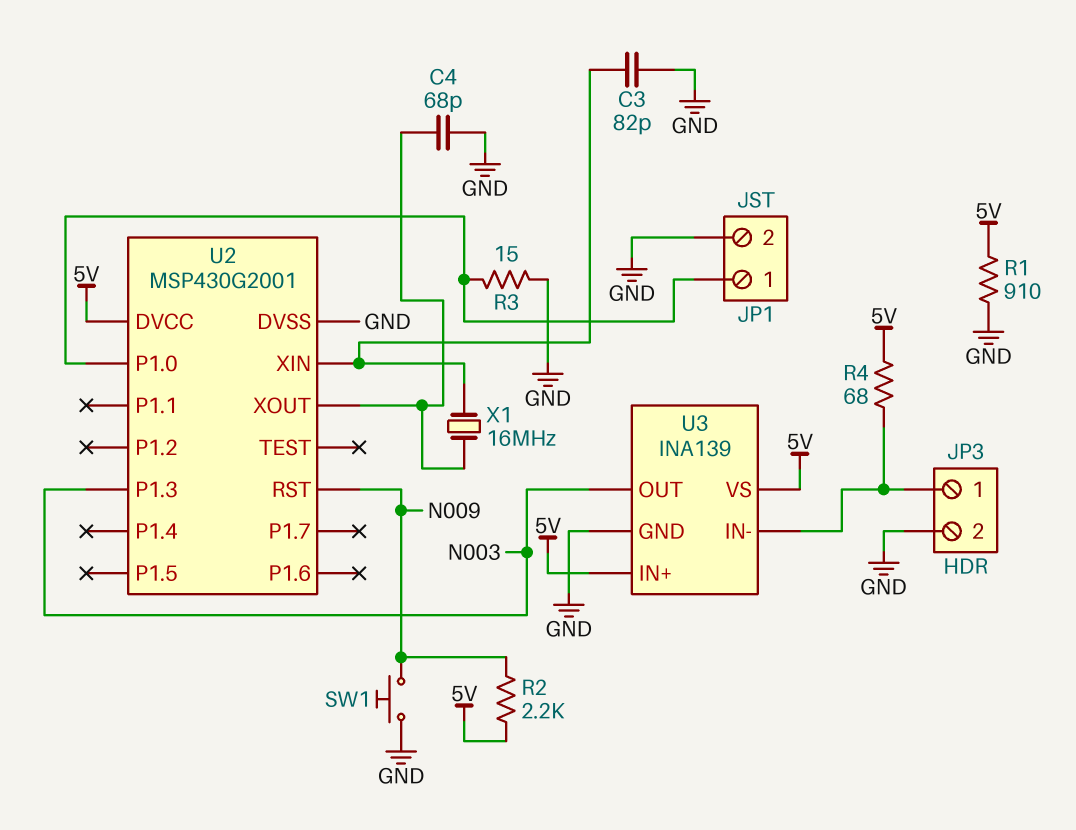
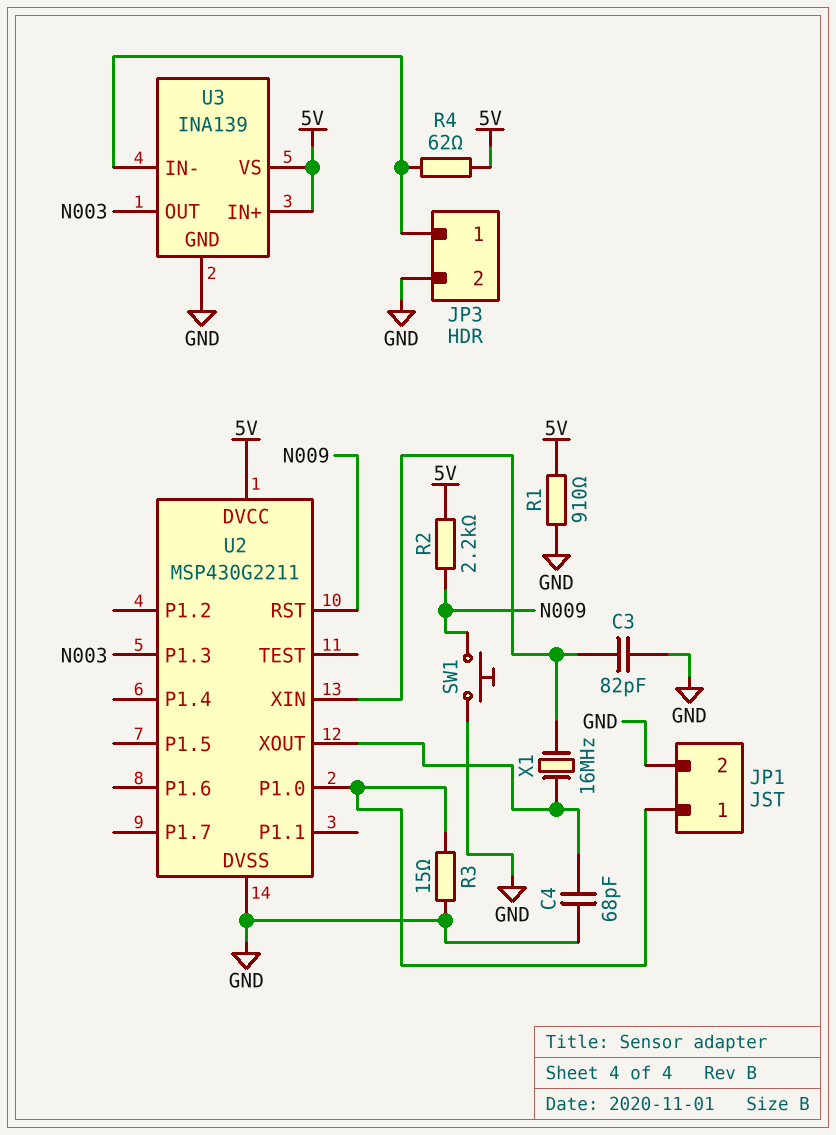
R4: 68 (5V, JP3/1) -> 62 (5V, JP3/1)
U2: MSP430G2001 -> MSP430G2211

